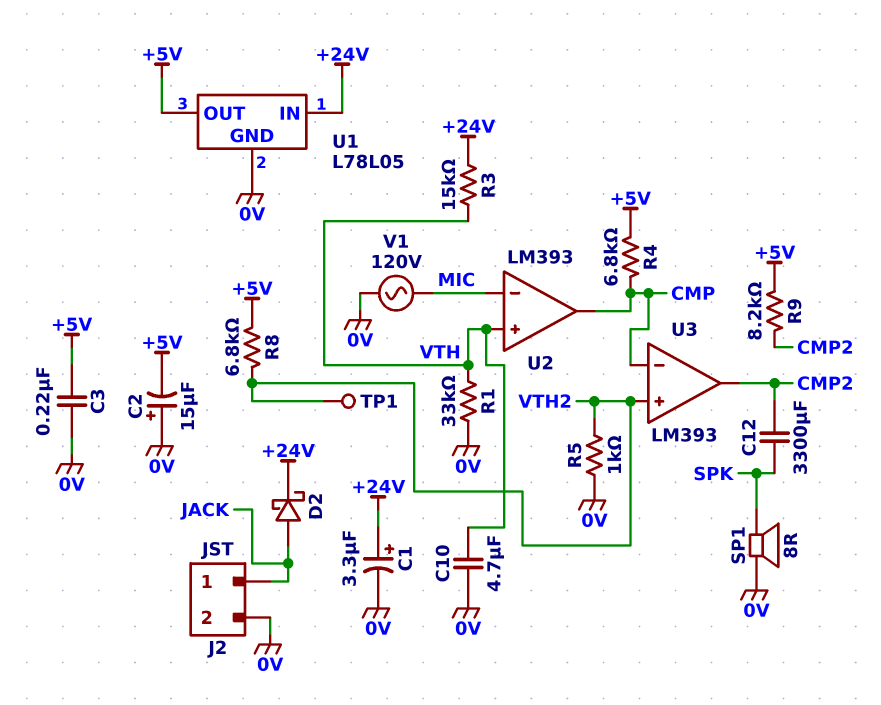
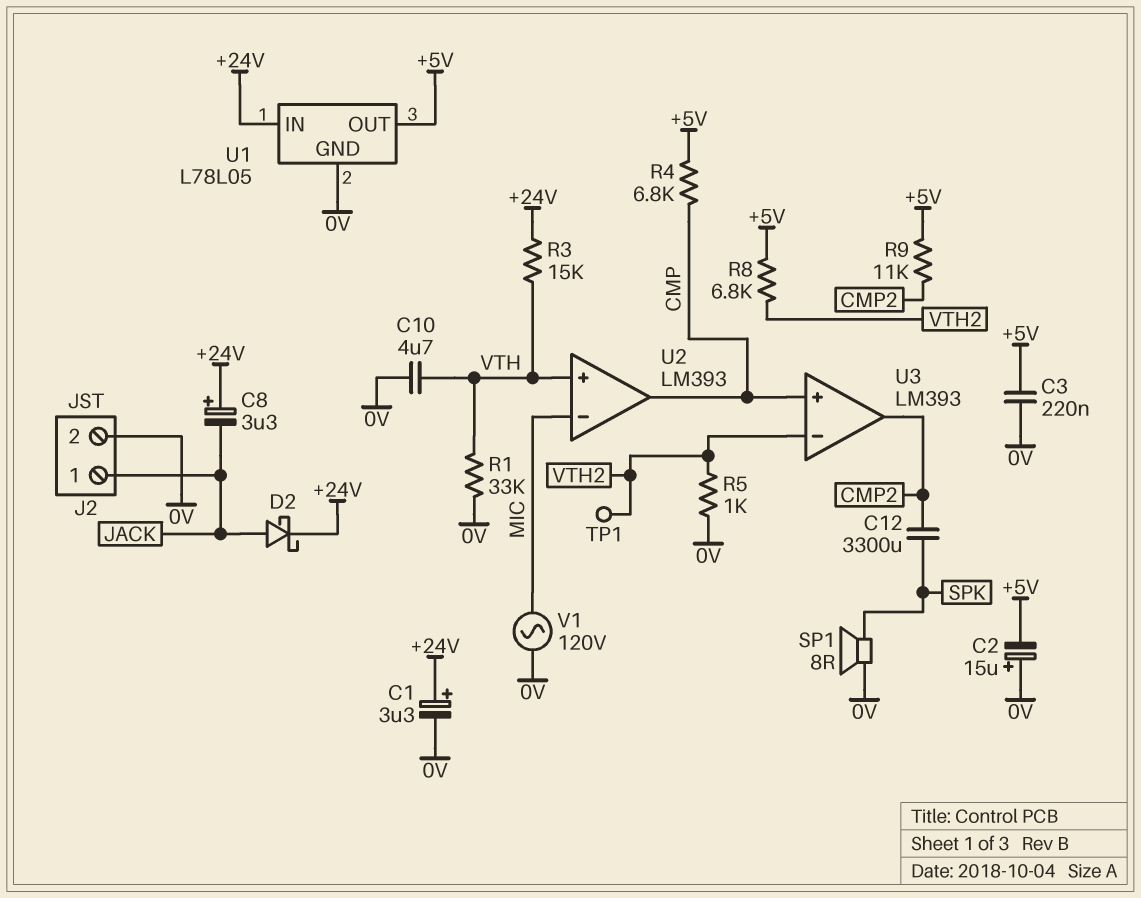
C8: none -> 3.3uF (plus +24V, minus JACK)
R9: 8.2k (+5V, CMP2) -> 11k (+5V, CMP2)
U3 pin in+: VTH2 -> CMP
U3 pin in-: CMP -> VTH2

